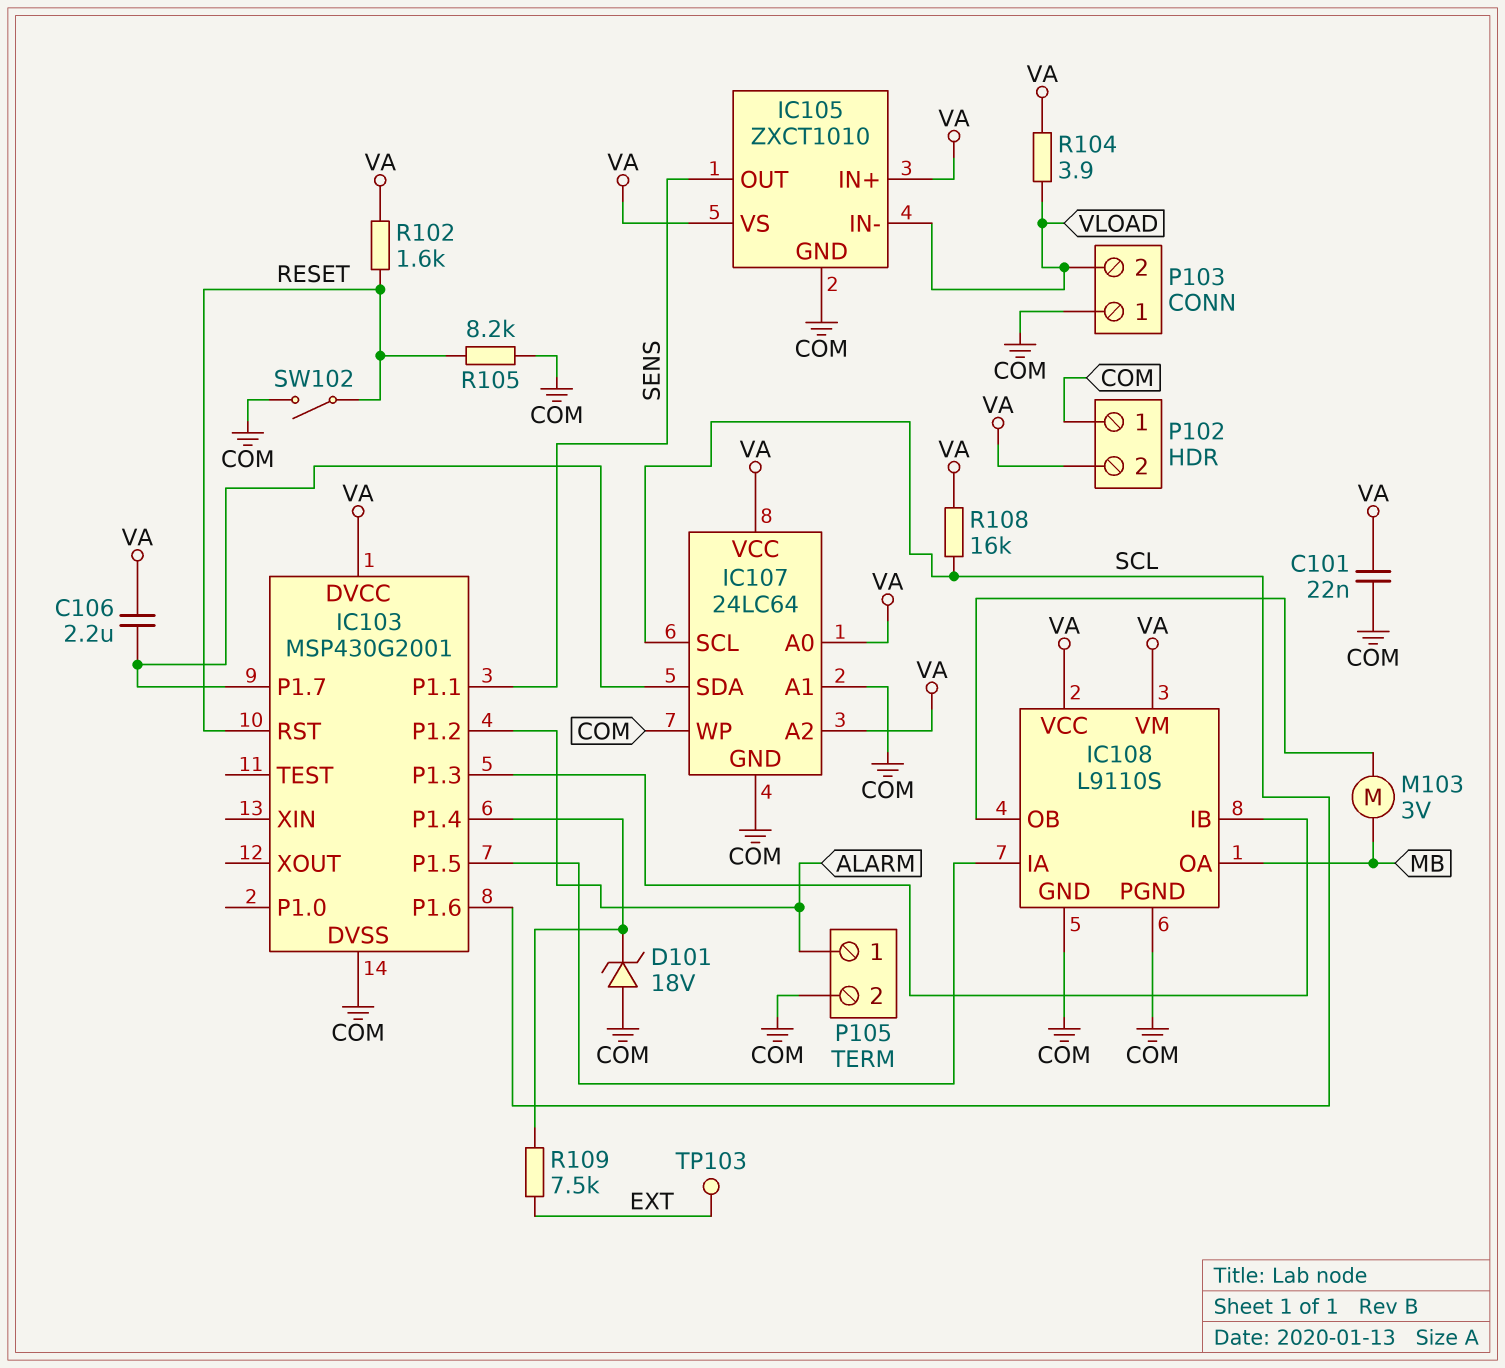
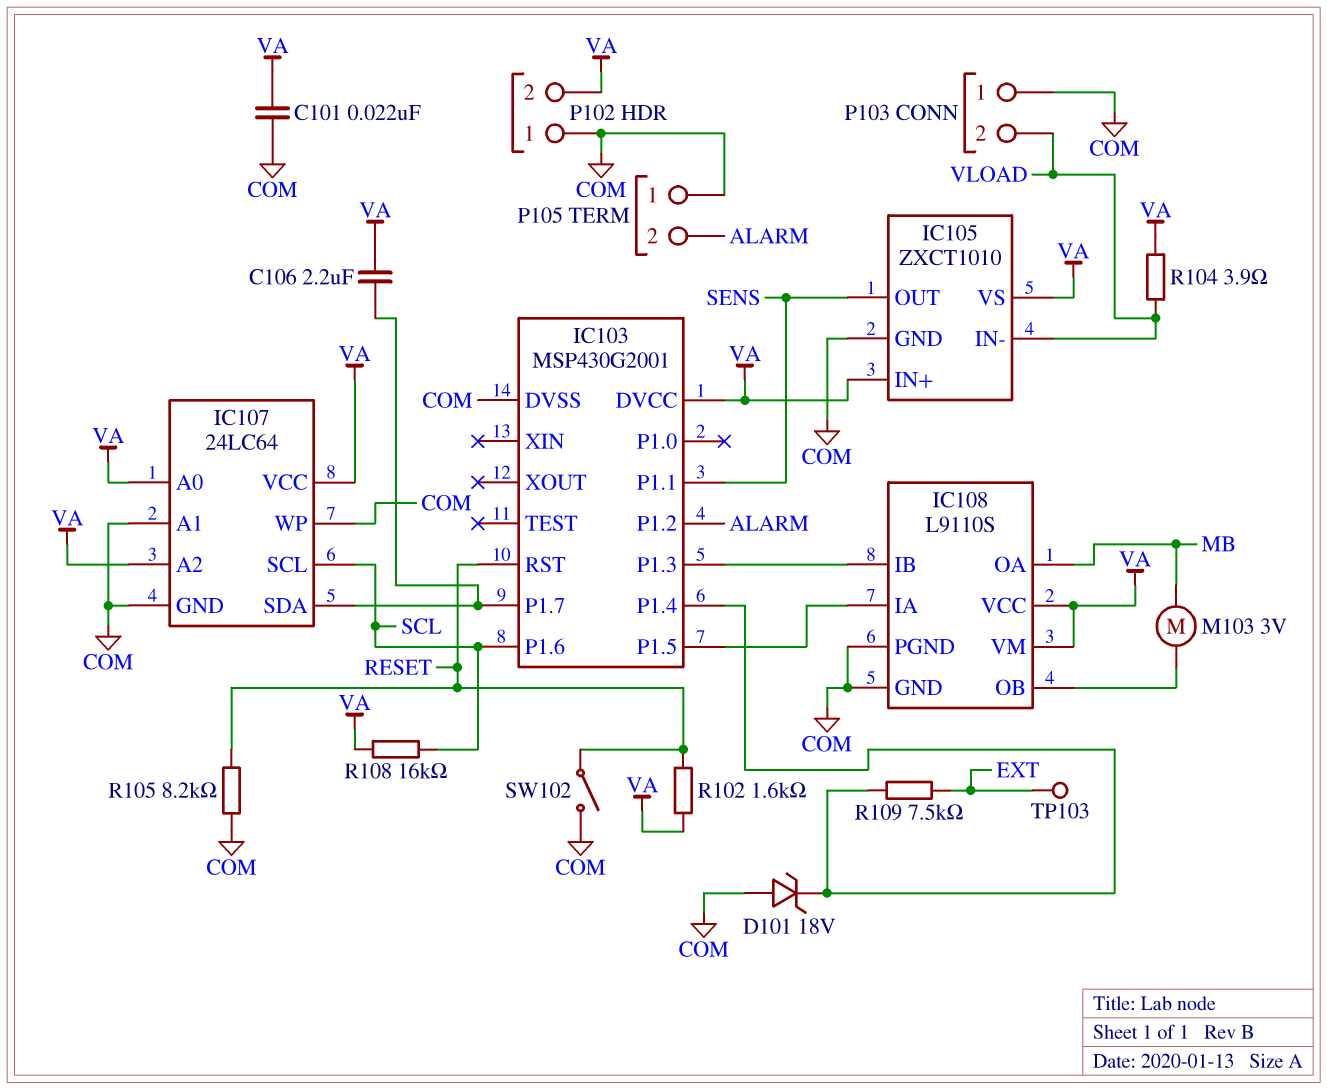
P105 pin 1: ALARM -> COM
P105 pin 2: COM -> ALARM

